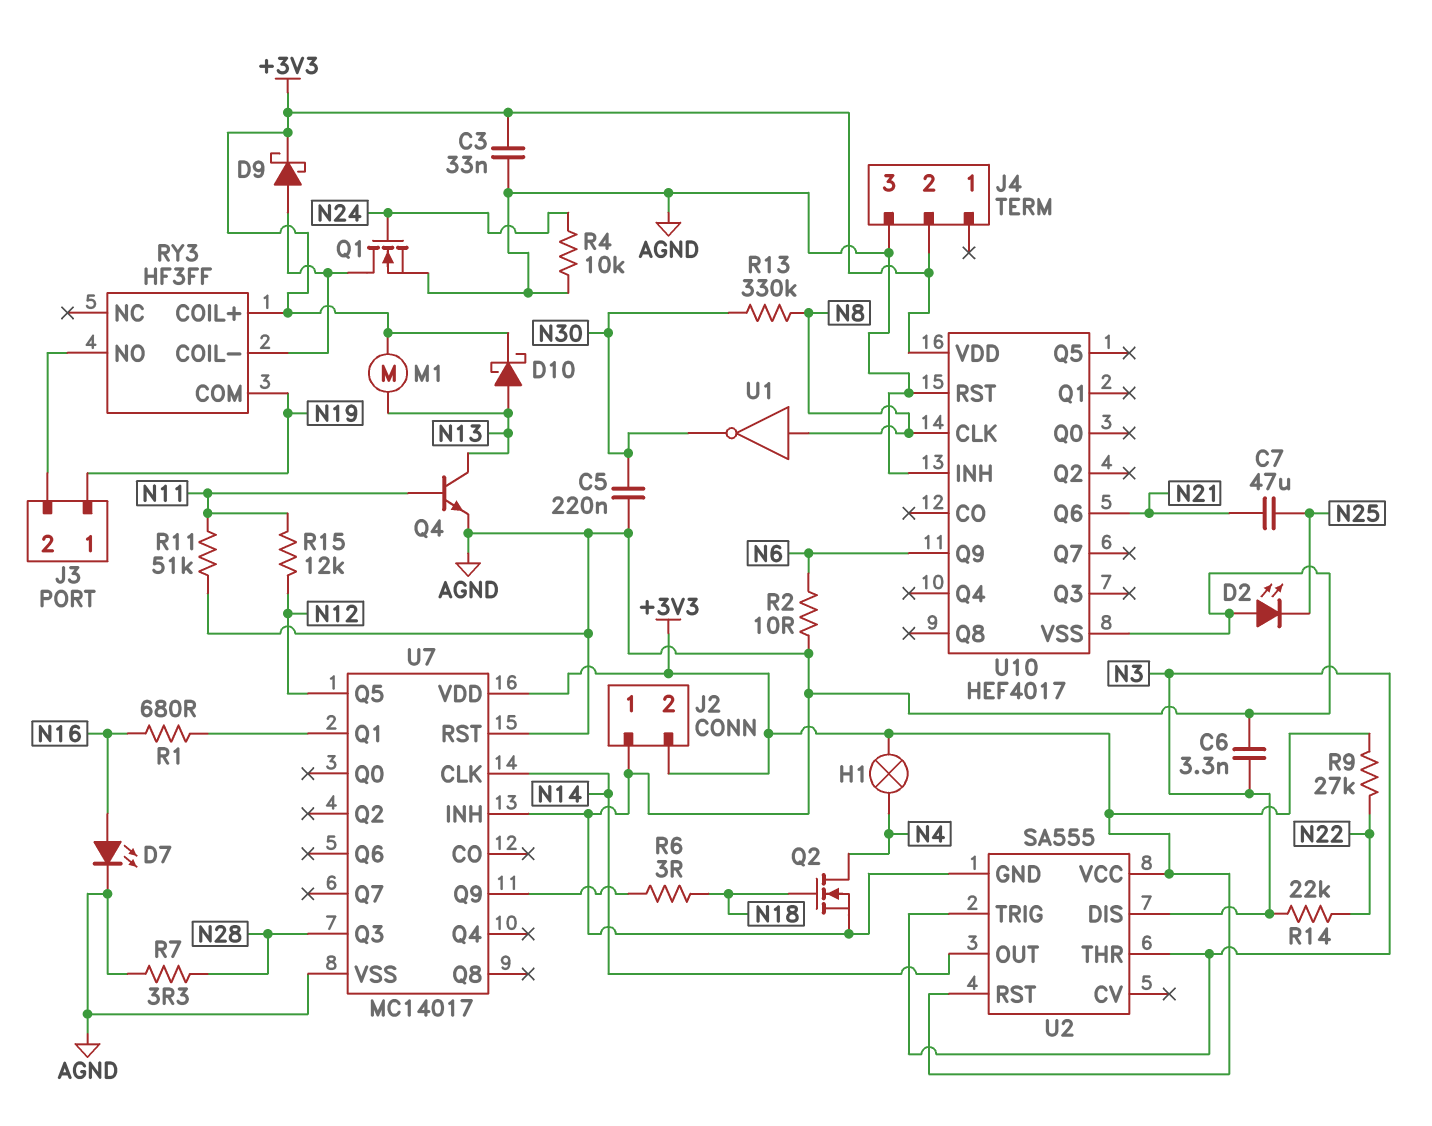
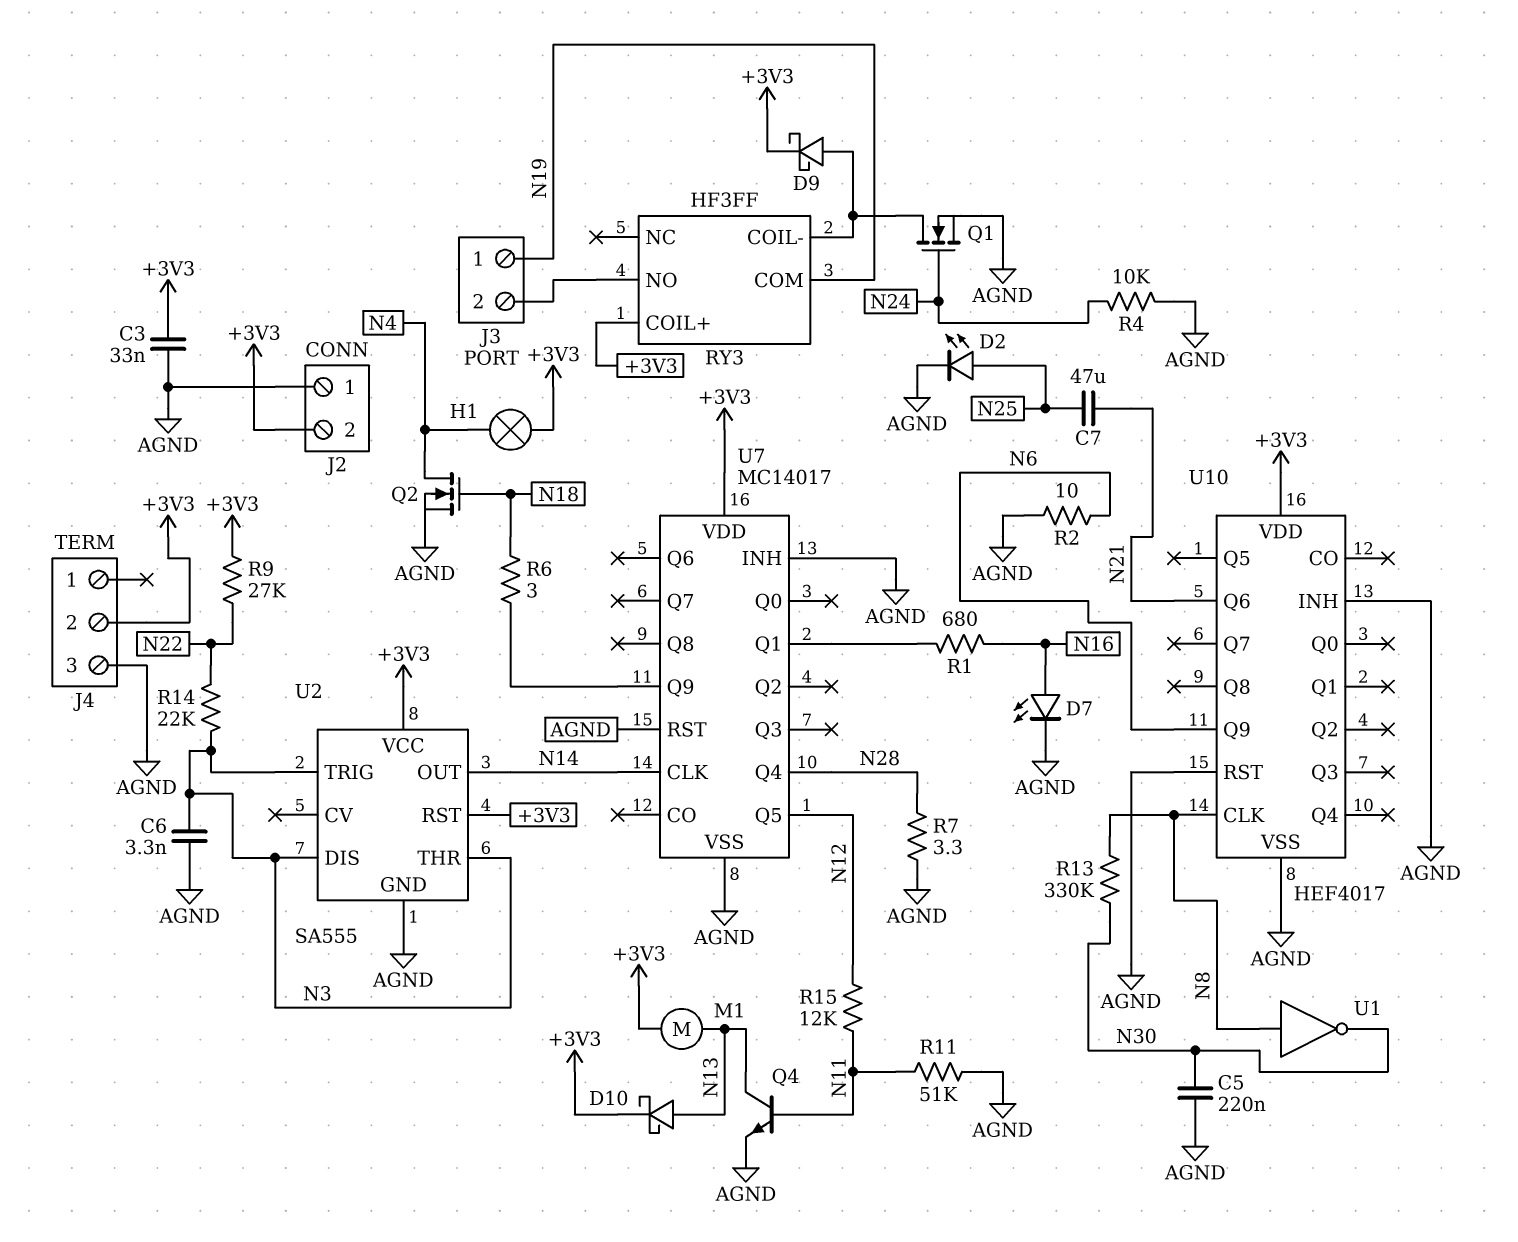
D2: LED (A AGND, K N25) -> LED (A N25, K AGND)
U7 pin Q3: N28 -> none
U7 pin Q4: none -> N28

